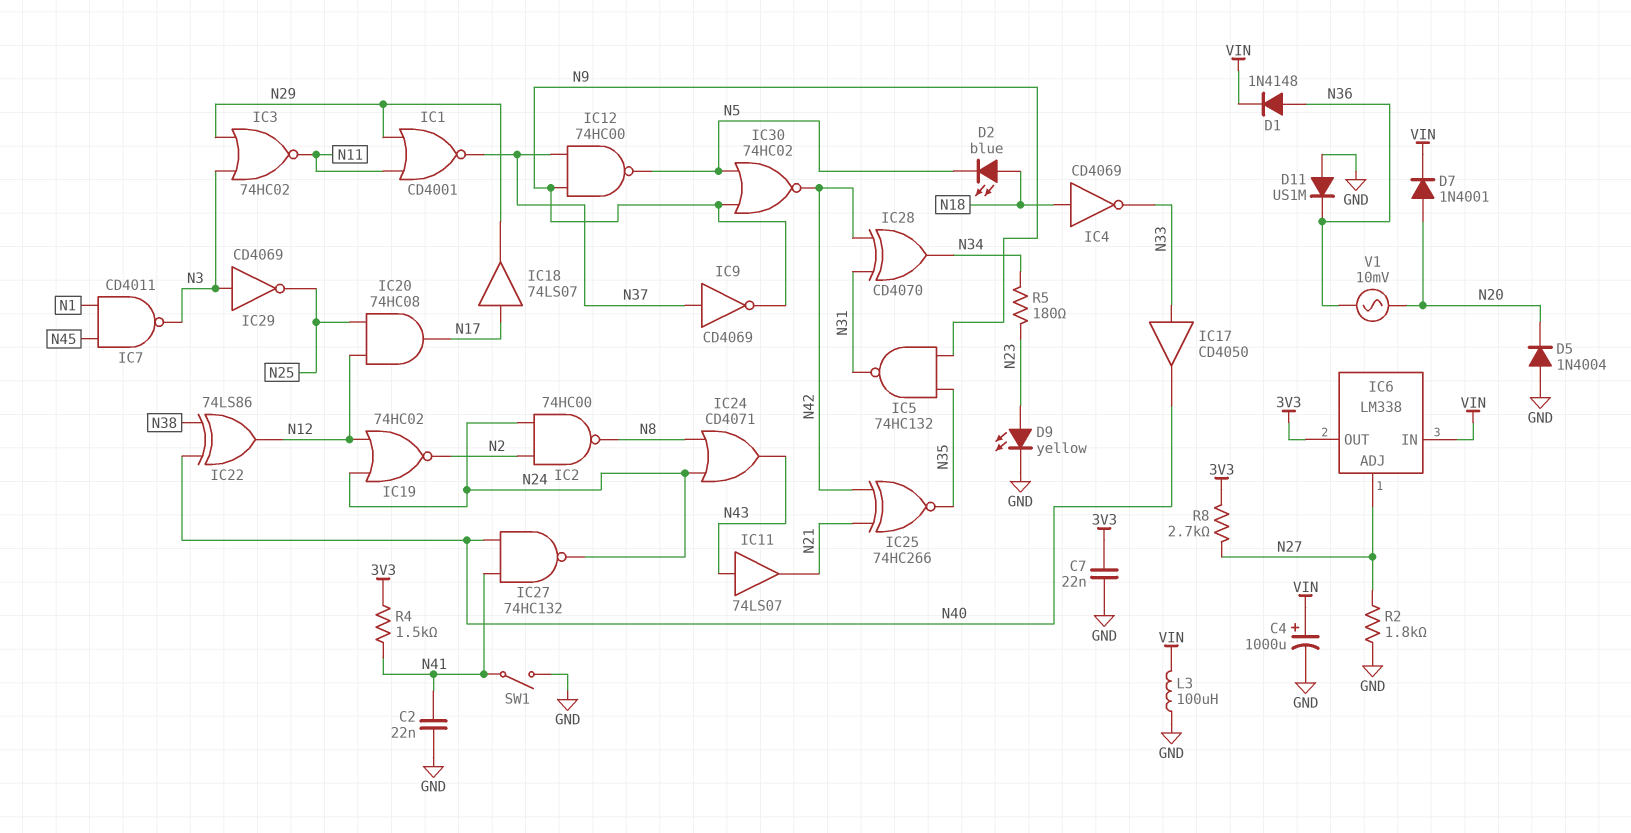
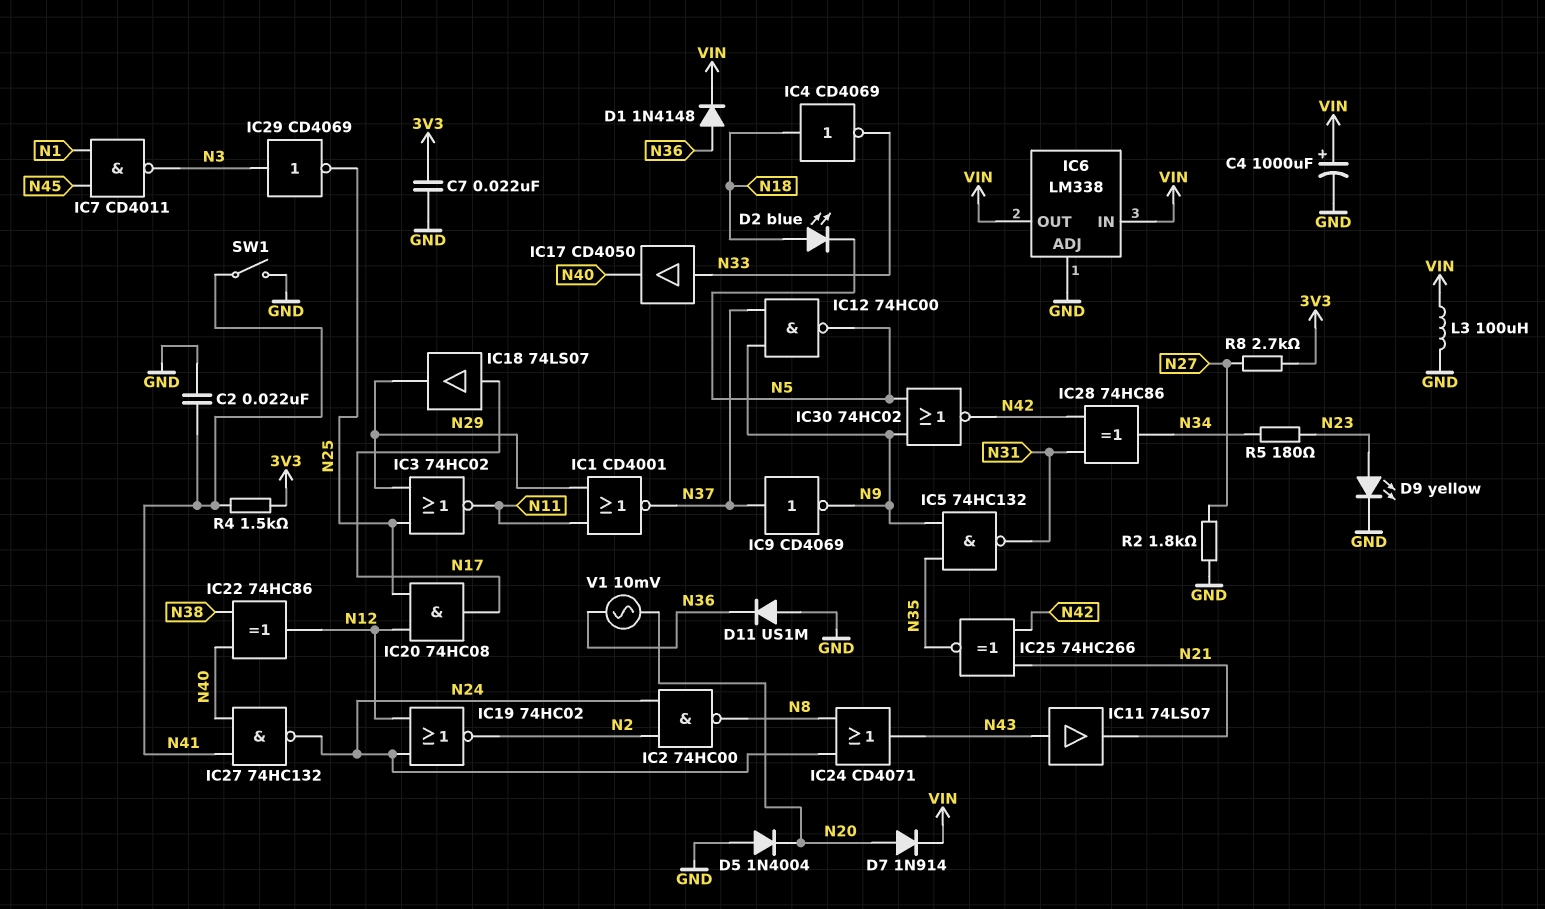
D7: diode 1N4001 (A N20, K VIN) -> diode 1N914 (A N20, K VIN)
IC3: NOR 74HC02 (in N3, in N29, out N11) -> NOR 74HC02 (in N25, in N29, out N11)
IC6 pin ADJ: N27 -> GND
IC6 pin OUT: 3V3 -> VIN
IC22: XOR 74LS86 (in N38, in N40, out N12) -> XOR 74HC86 (in N38, in N40, out N12)
IC28: XOR CD4070 (in N31, in N42, out N34) -> XOR 74HC86 (in N31, in N42, out N34)

